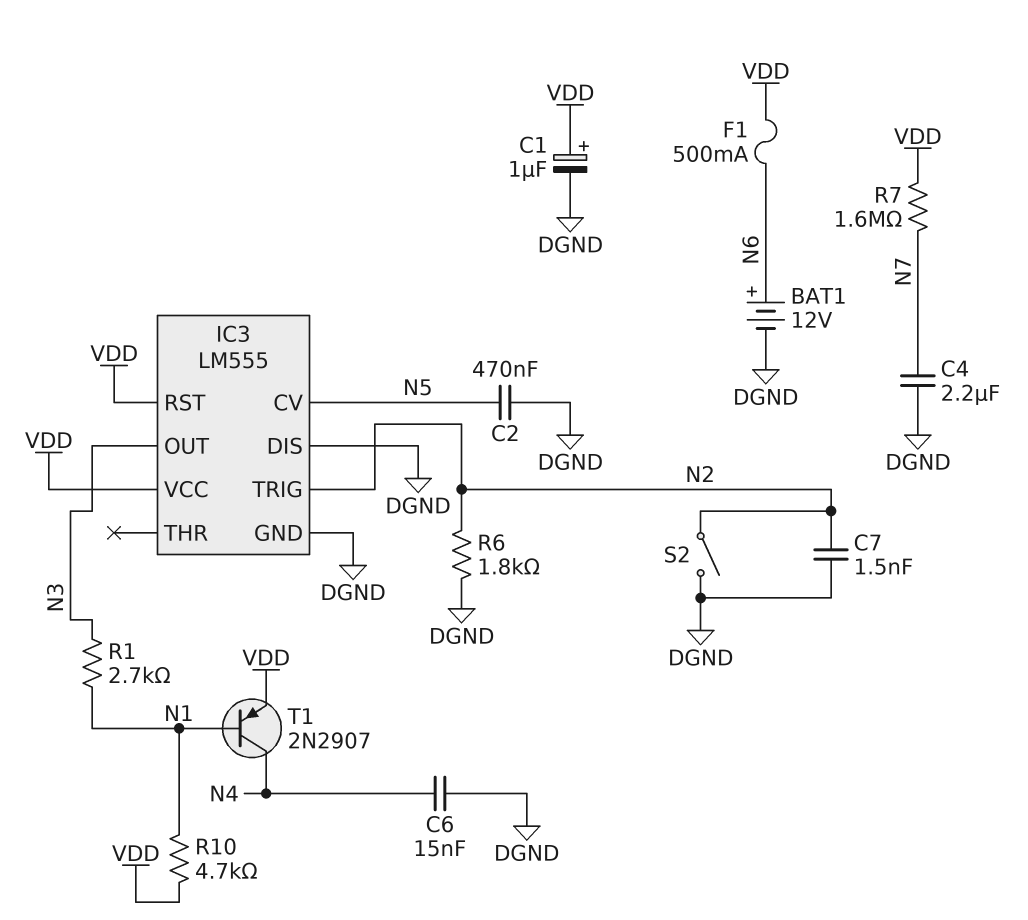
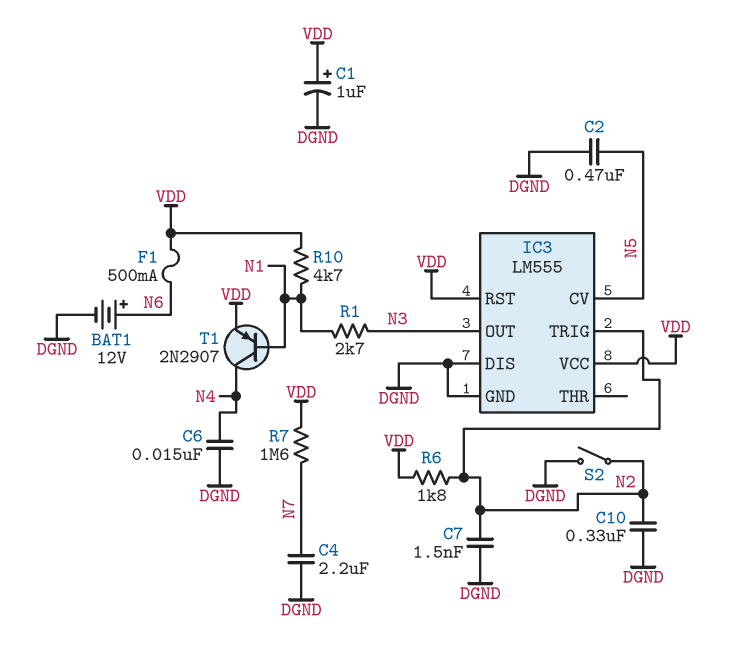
C10: none -> 330nF (DGND, N2)
R6: 1.8k (DGND, N2) -> 1.8k (N2, VDD)

